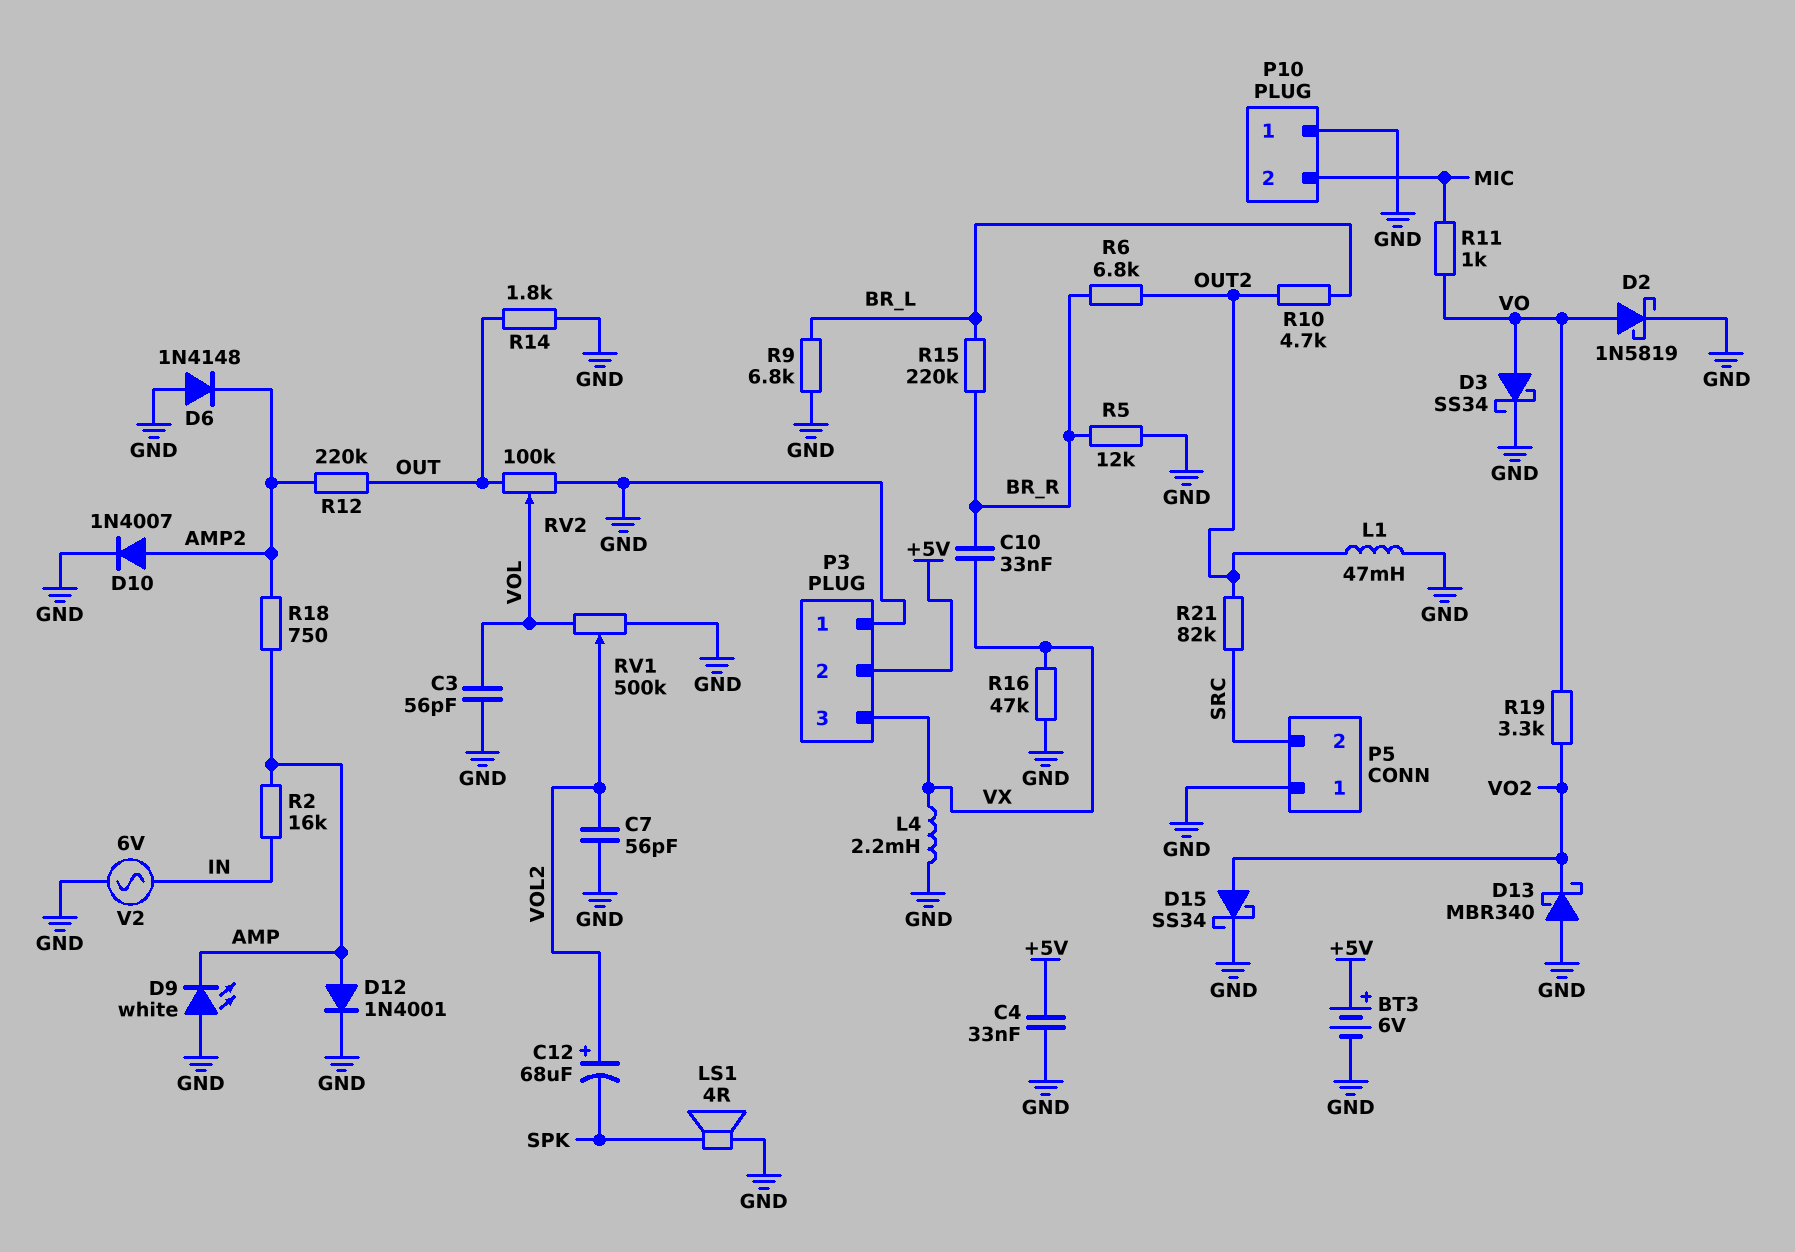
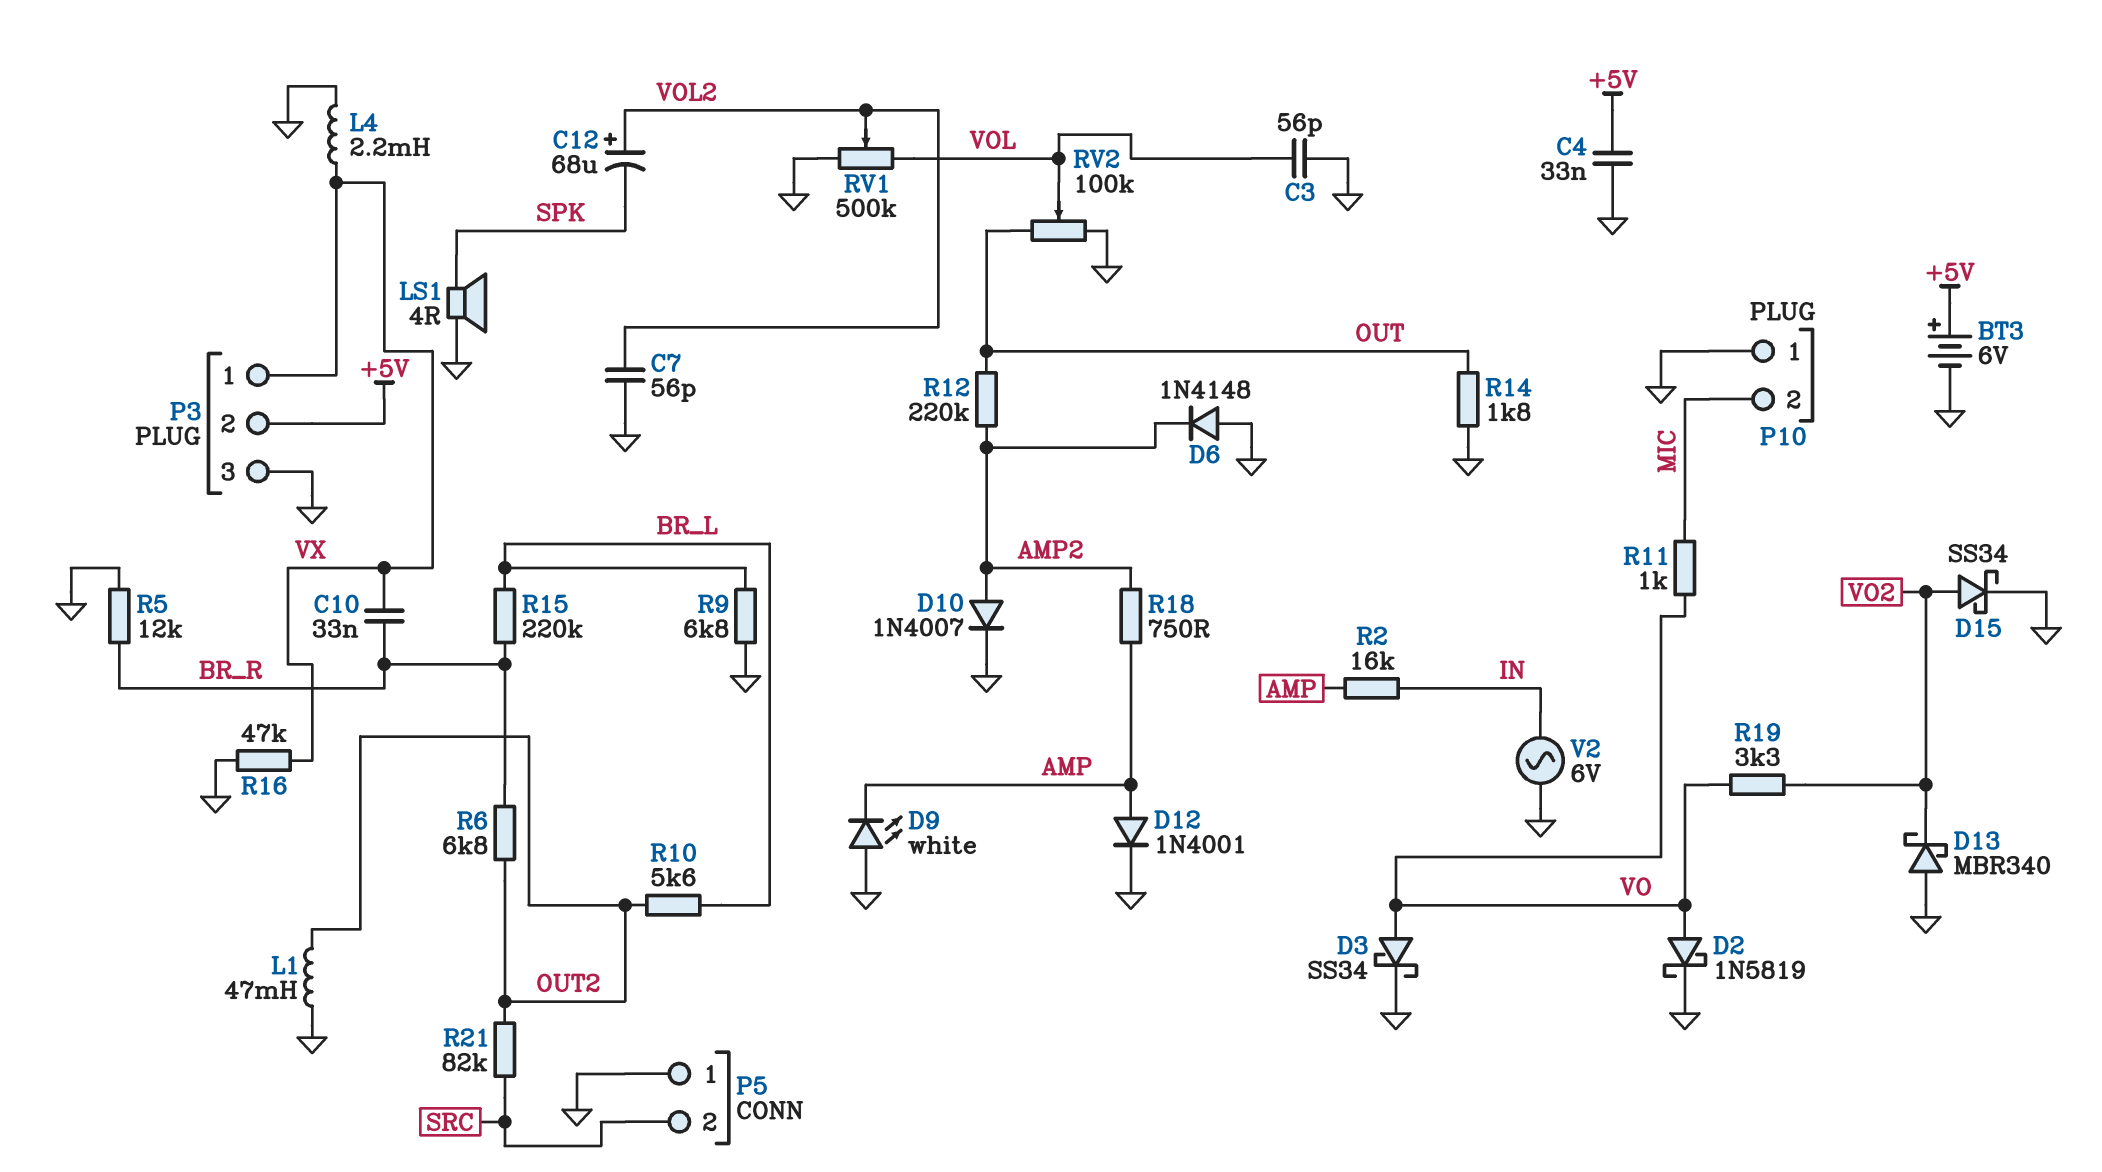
P3 pin 1: GND -> VX
P3 pin 3: VX -> GND
R10: 4.7k (BR_L, OUT2) -> 5.6k (BR_L, OUT2)

